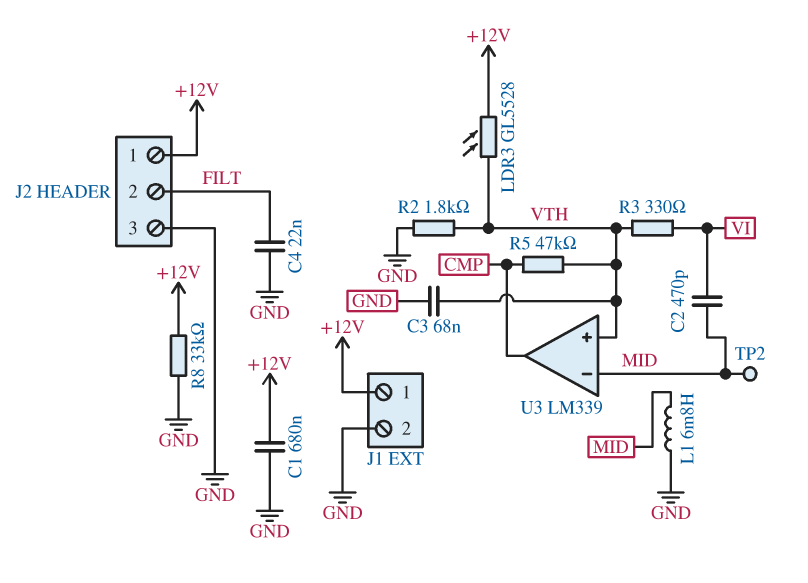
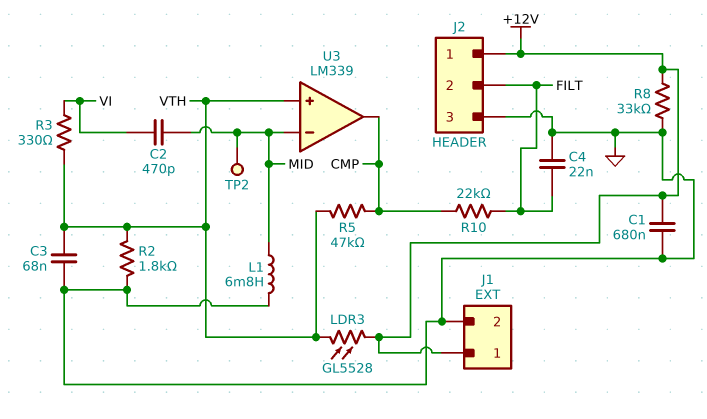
R10: none -> 22k (CMP, FILT)

